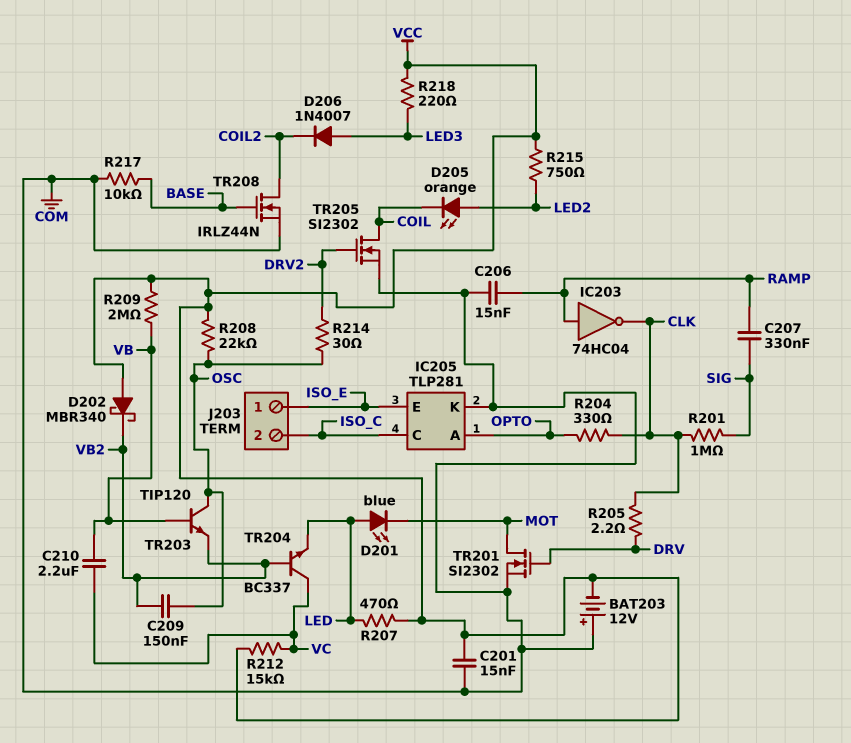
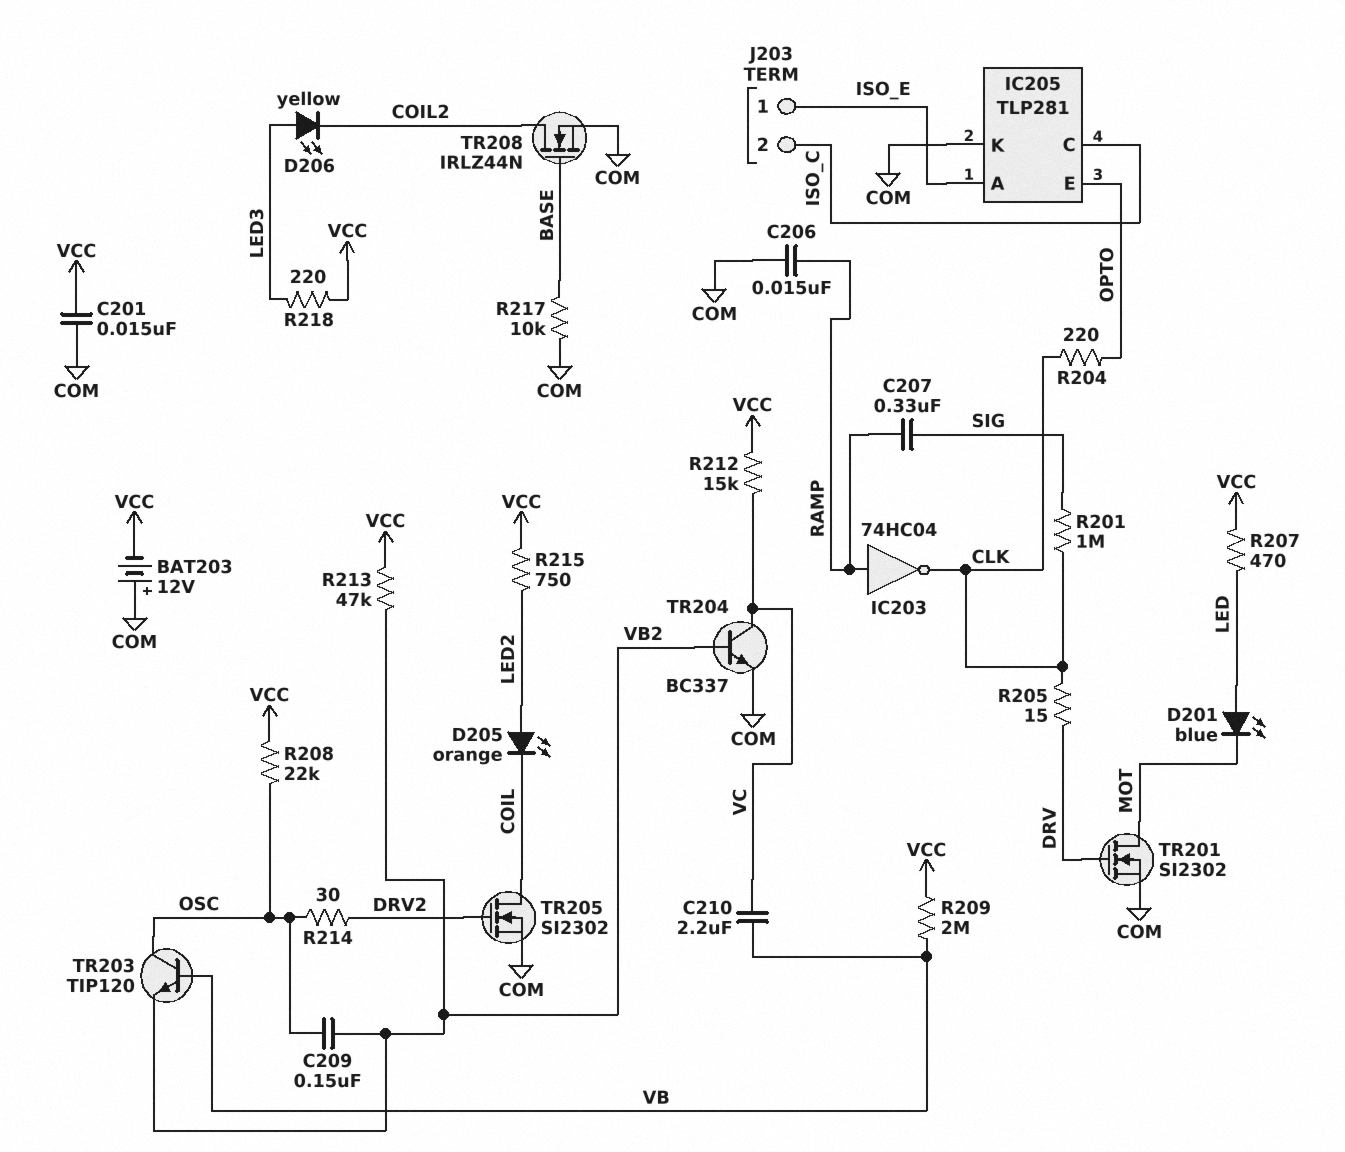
D202: schottky MBR340 (A VCC, K VB2) -> none
D206: diode 1N4007 (A LED3, K COIL2) -> LED yellow (A LED3, K COIL2)
IC205 pin A: OPTO -> ISO_E
IC205 pin E: ISO_E -> OPTO
R204: 330 (CLK, OPTO) -> 220 (CLK, OPTO)
R205: 2.2 (CLK, DRV) -> 15 (CLK, DRV)
R213: none -> 47k (VB2, VCC)
TR204: NPN BC337 (B VB2, C VC, E LED) -> NPN BC337 (B VB2, C VC, E COM)

